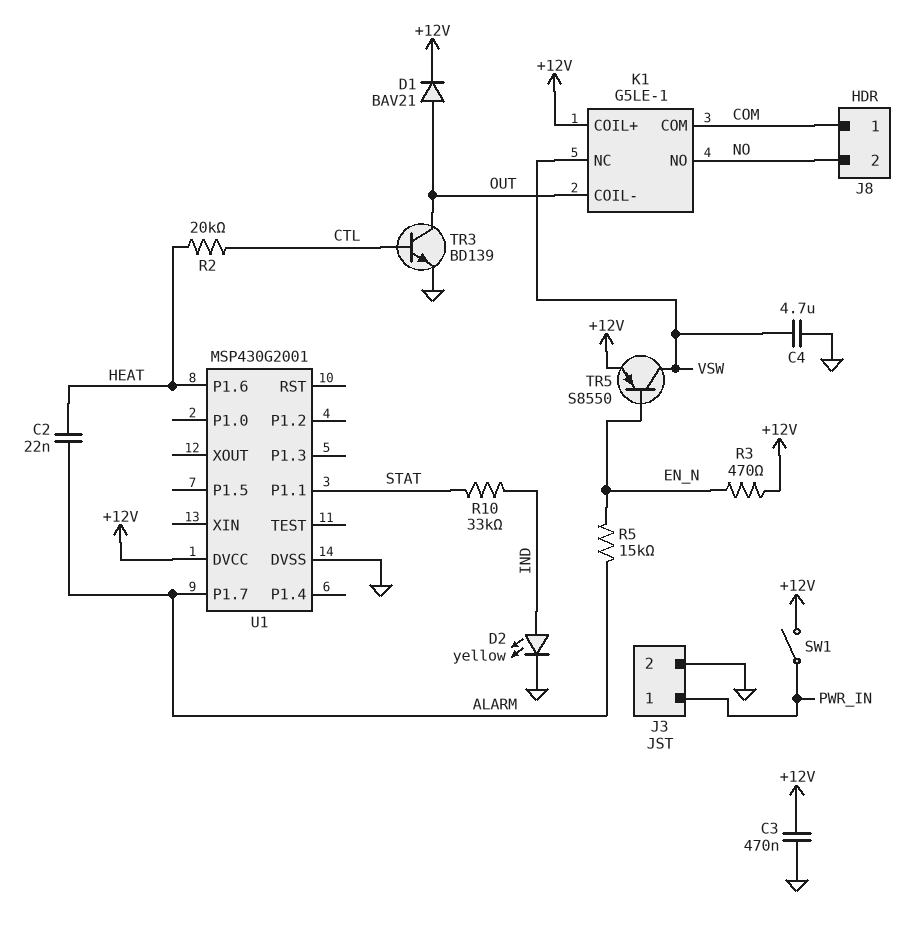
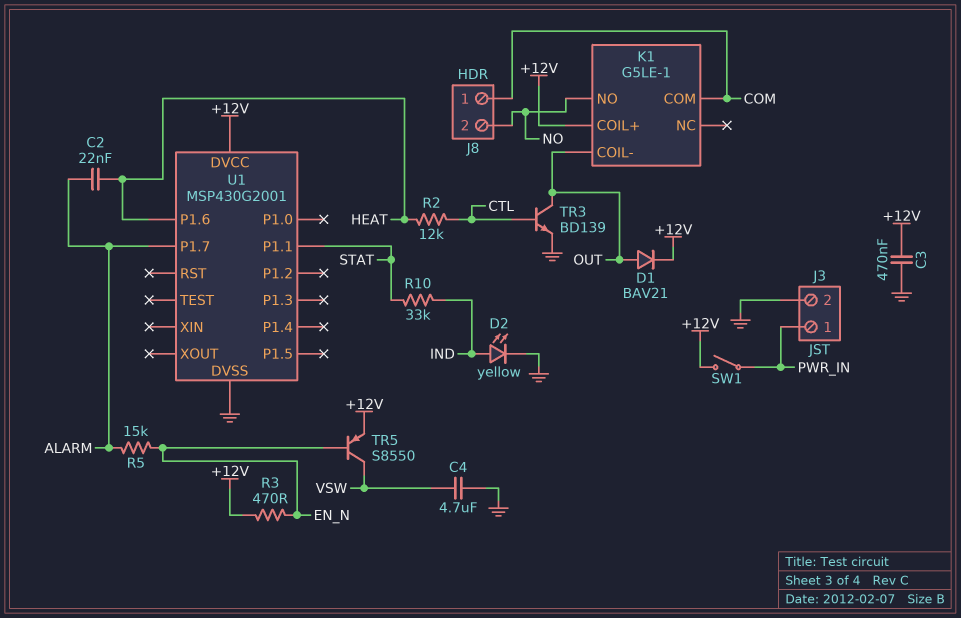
K1 pin NC: VSW -> none
R2: 20k (CTL, HEAT) -> 12k (CTL, HEAT)

